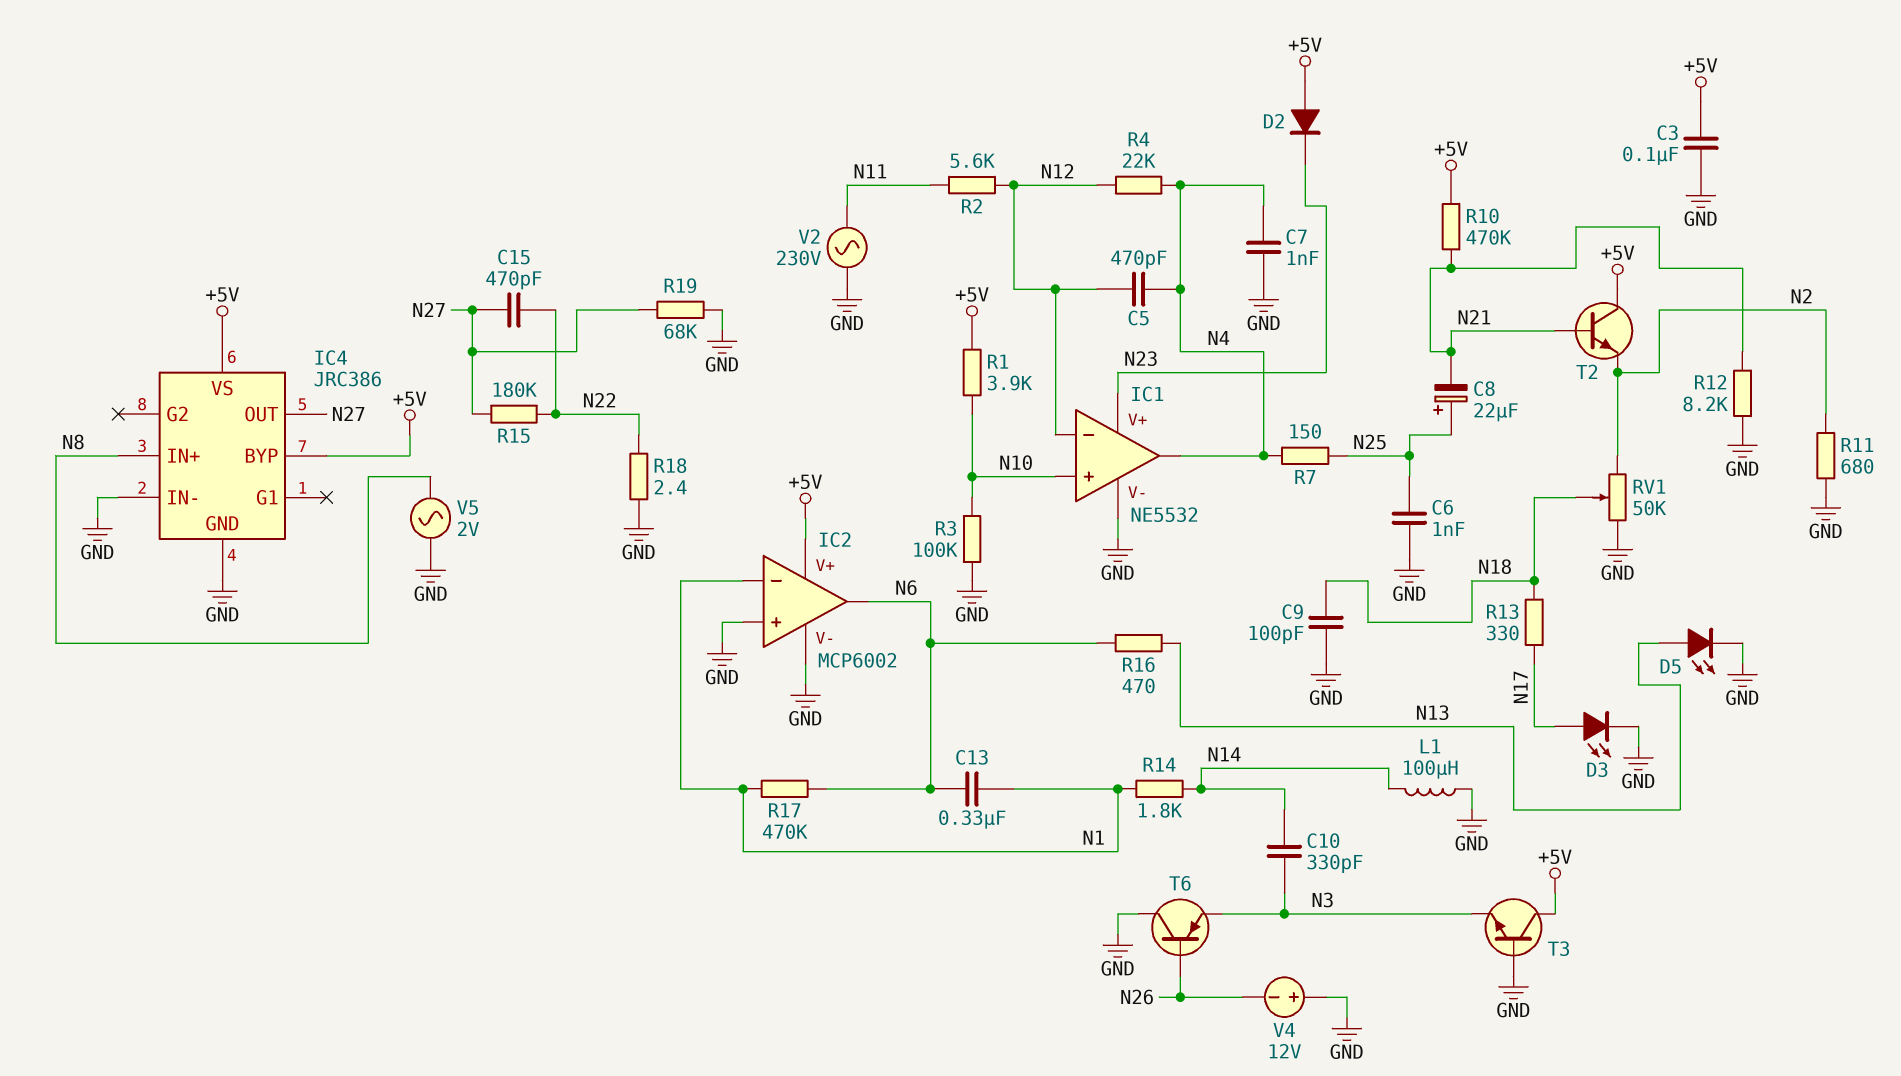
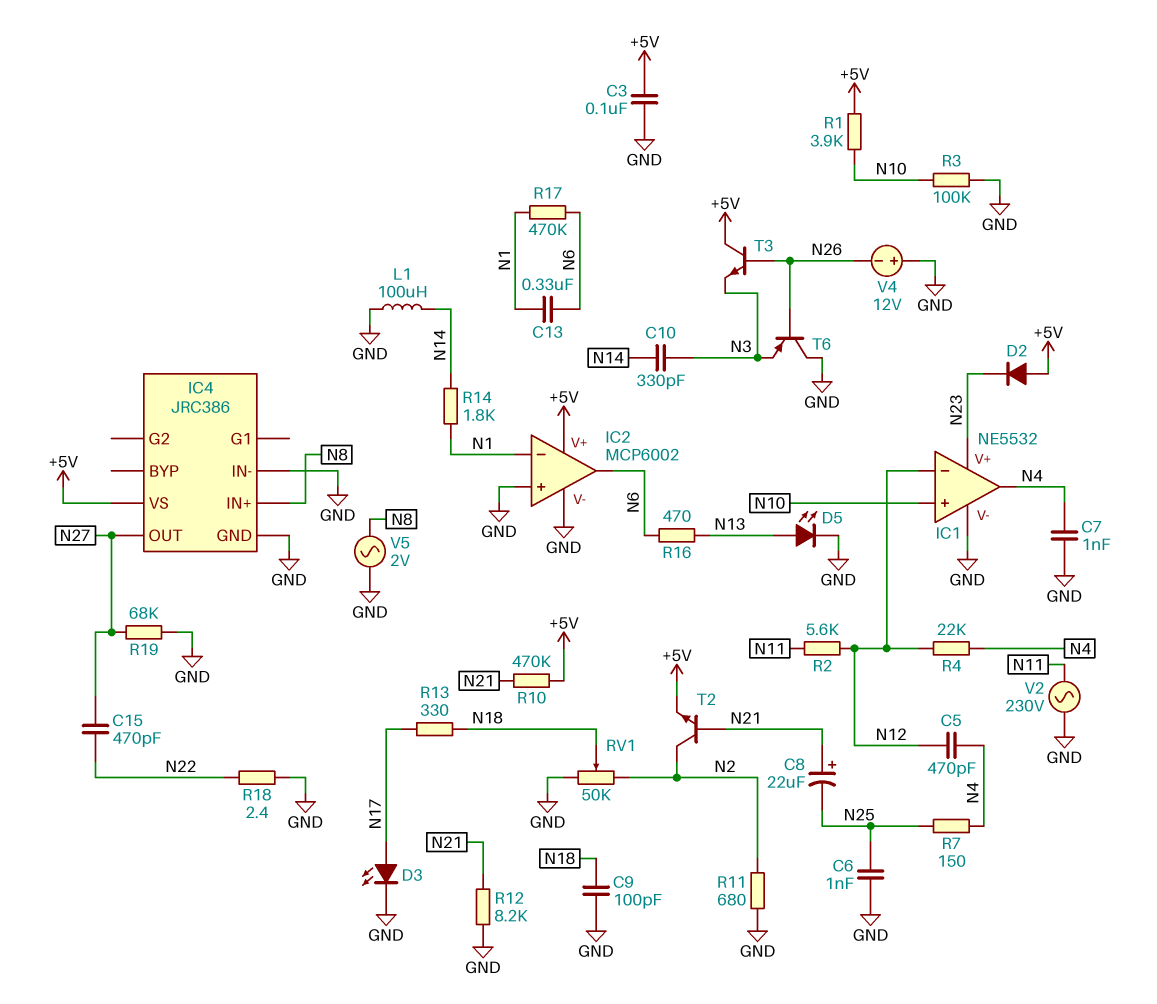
C8: 22uF (plus N25, minus N21) -> 22uF (plus N21, minus N25)
IC4 pin BYP: +5V -> none
R15: 180k (N22, N27) -> none
T2: NPN (B N21, C +5V, E N2) -> NPN (B N21, C N2, E +5V)
T3: NPN (B GND, C +5V, E N3) -> NPN (B N26, C +5V, E N3)

